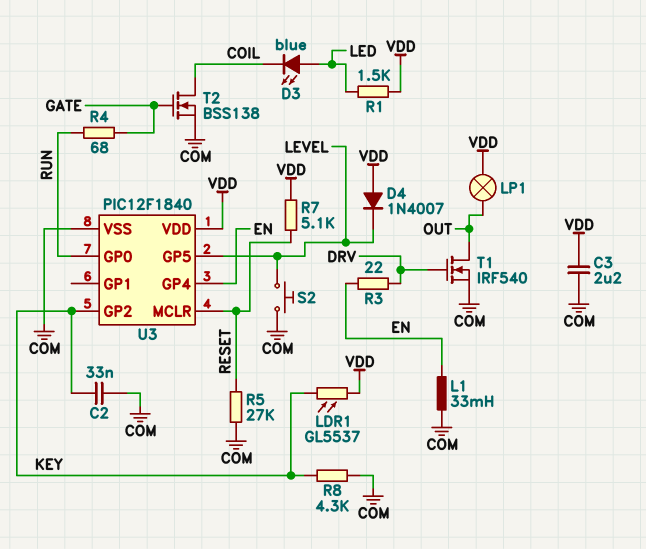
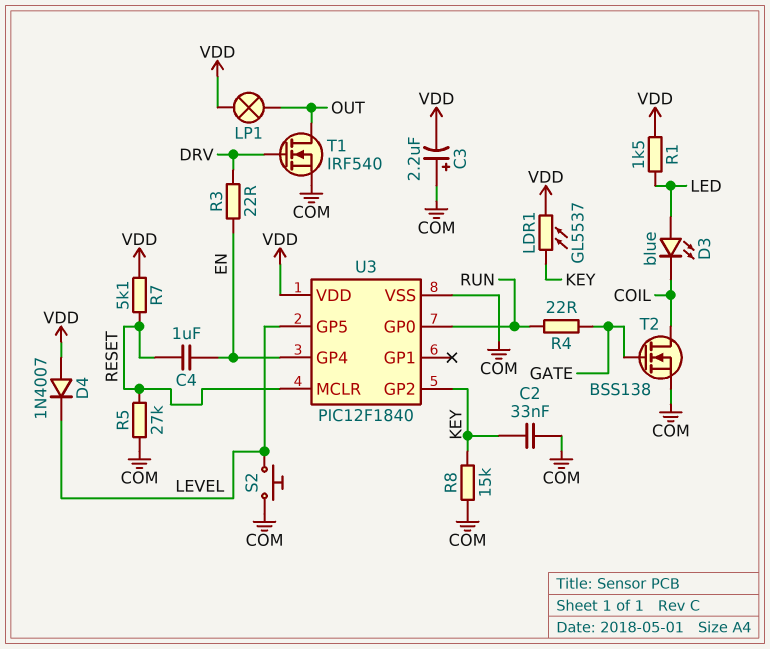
C3: 2.2uF (COM, VDD) -> 2.2uF (plus COM, minus VDD)
C4: none -> 1uF (EN, RESET)
L1: 33mH (COM, EN) -> none
R4: 68 (GATE, RUN) -> 22 (GATE, RUN)
R8: 4.3k (COM, KEY) -> 15k (COM, KEY)

